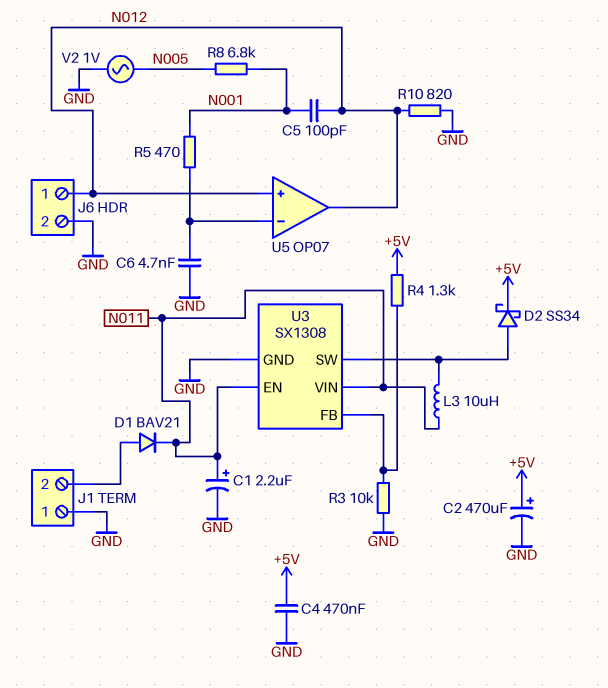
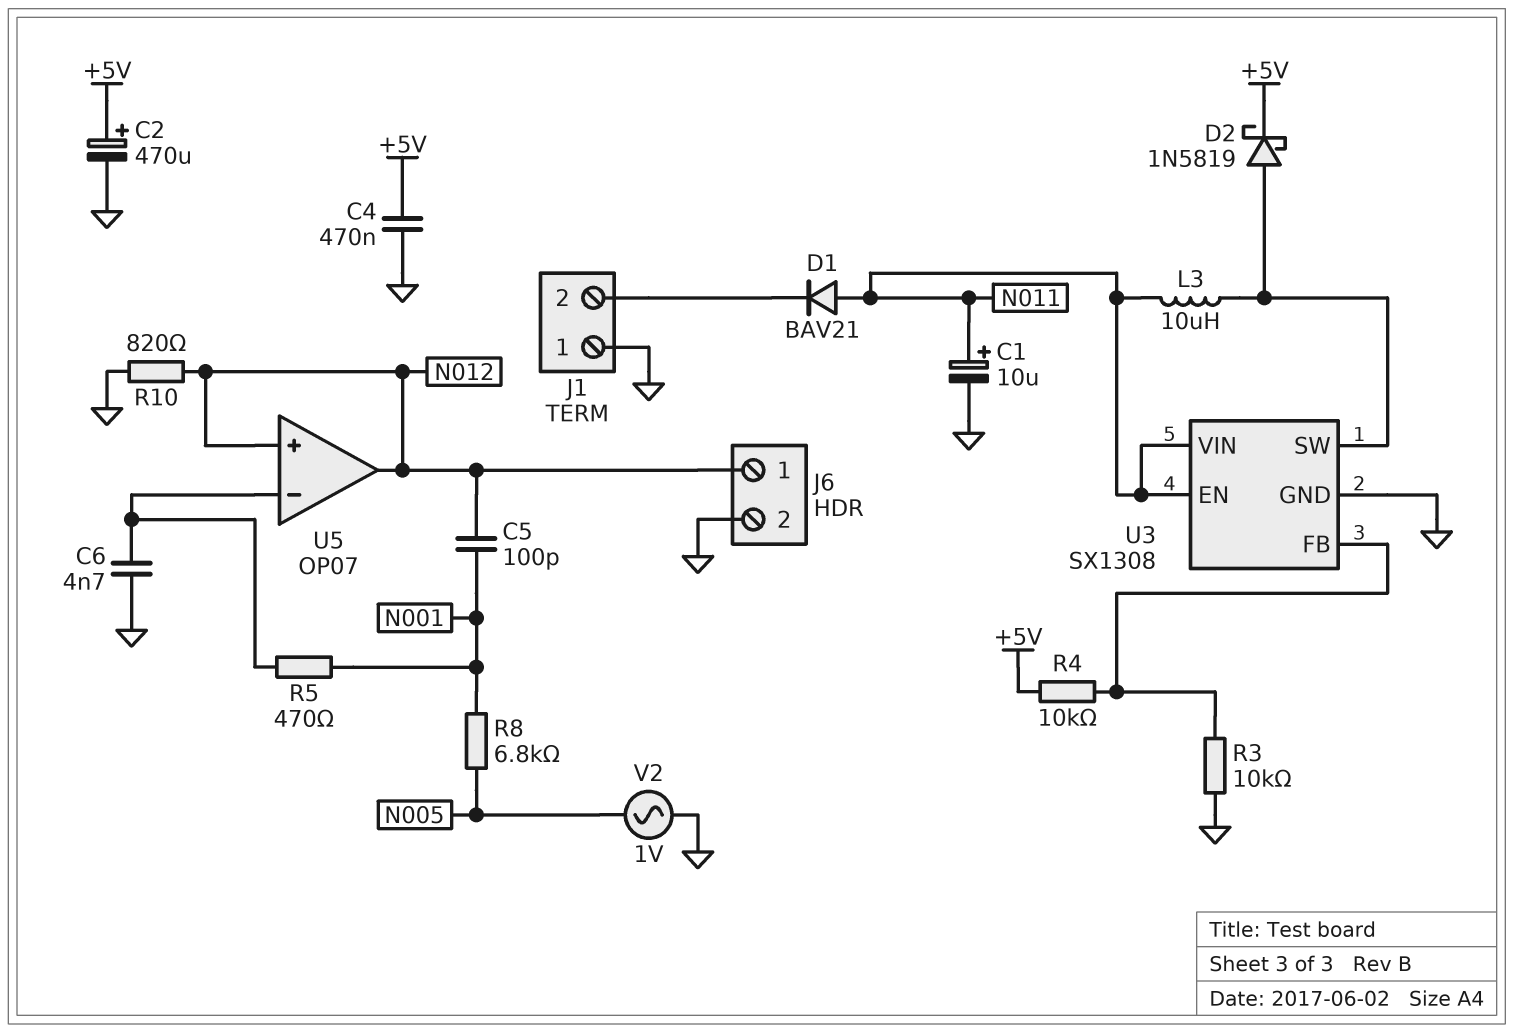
C1: 2.2uF (plus N011, minus GND) -> 10uF (plus N011, minus GND)
D1: diode BAV21 (A J1/2, K N011) -> diode BAV21 (A N011, K J1/2)
D2: schottky SS34 (A U3/SW, K +5V) -> schottky 1N5819 (A U3/SW, K +5V)
R4: 1.3k (+5V, U3/FB) -> 10k (+5V, U3/FB)

